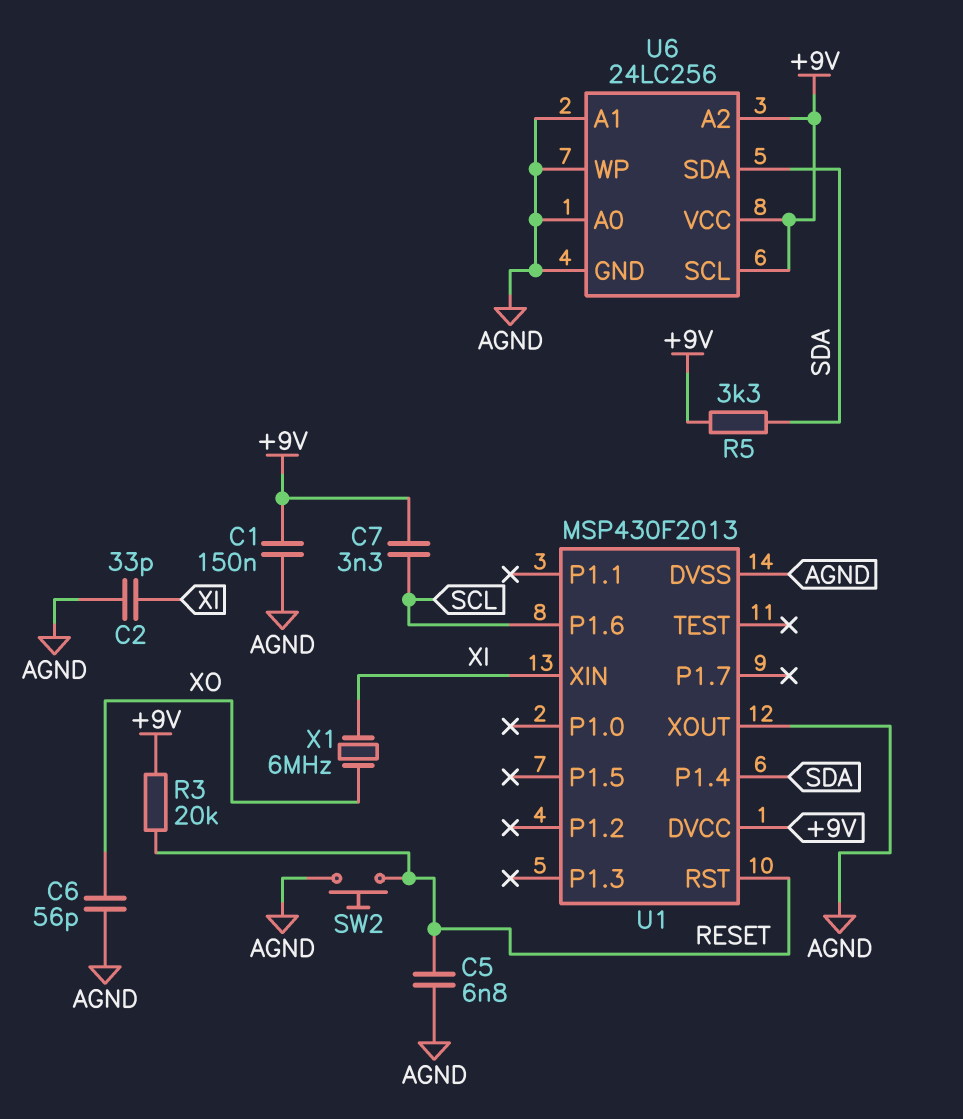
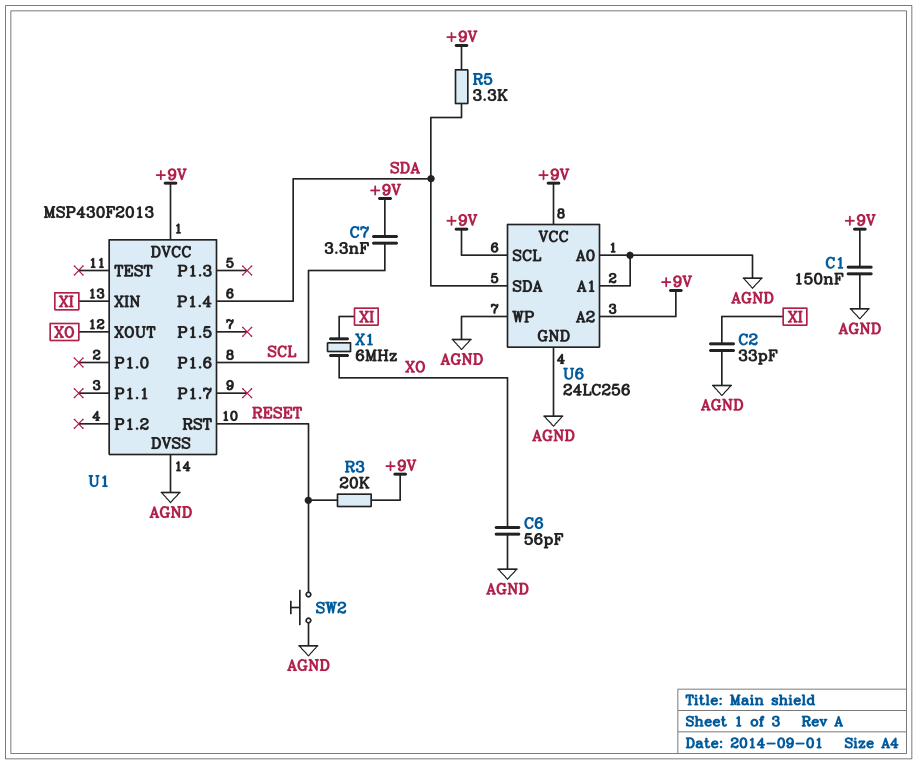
C5: 6.8nF (AGND, RESET) -> none
U1 pin XOUT: AGND -> XO

